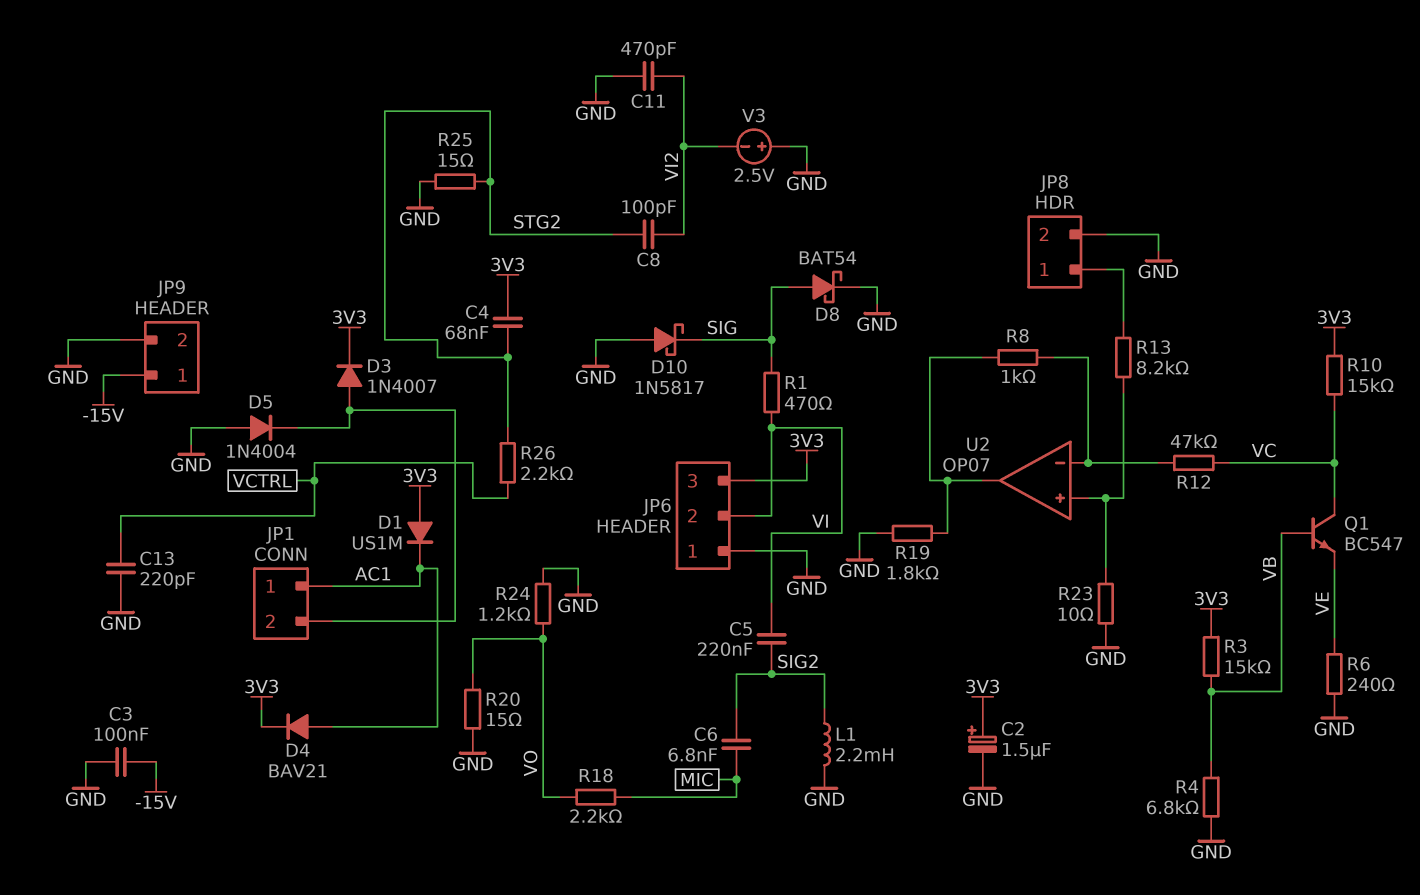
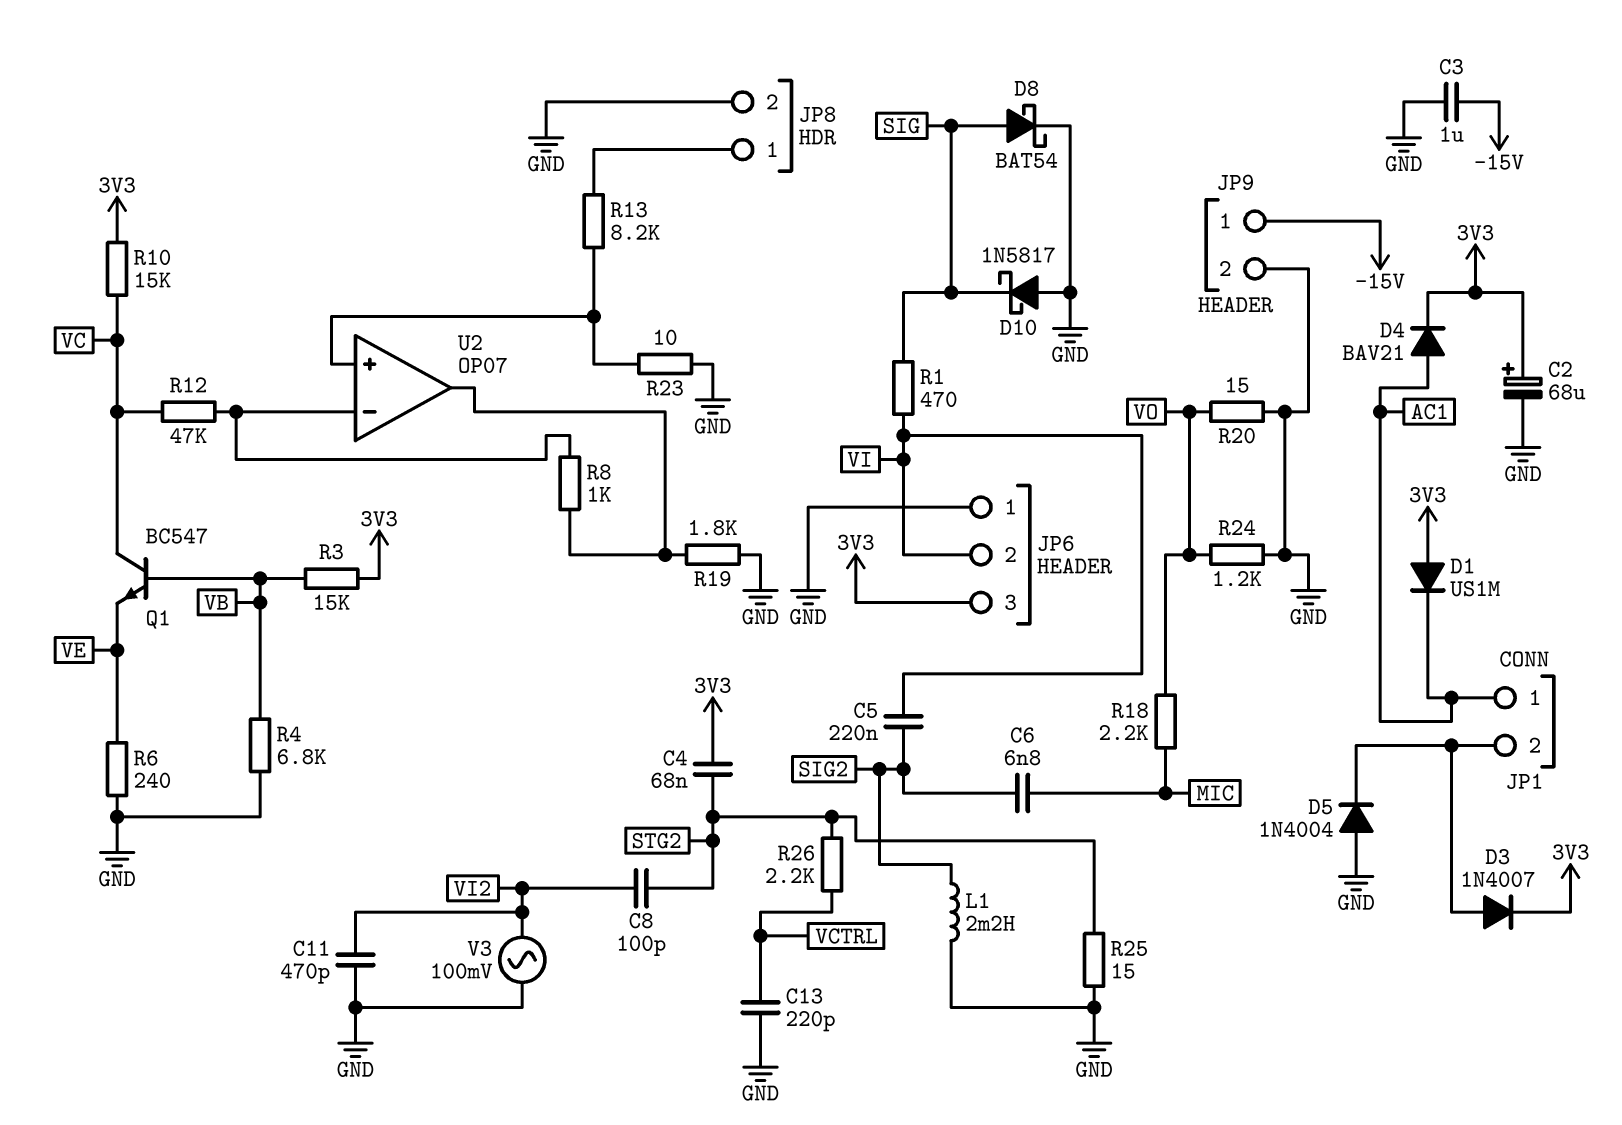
C2: 1.5uF (plus 3V3, minus GND) -> 68uF (plus 3V3, minus GND)
C3: 100nF (-15V, GND) -> 1uF (-15V, GND)
V3: 2.5V (plus GND, minus VI2) -> AC 100mV (GND, VI2)

